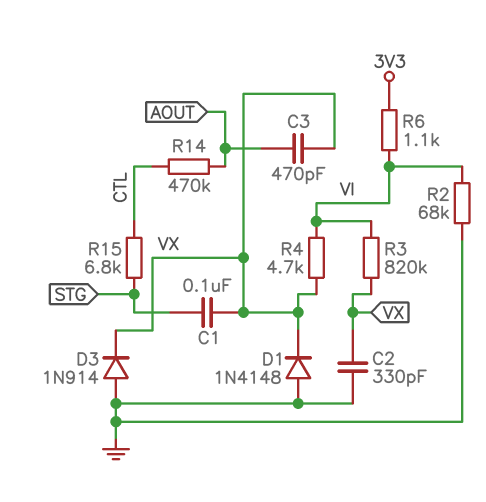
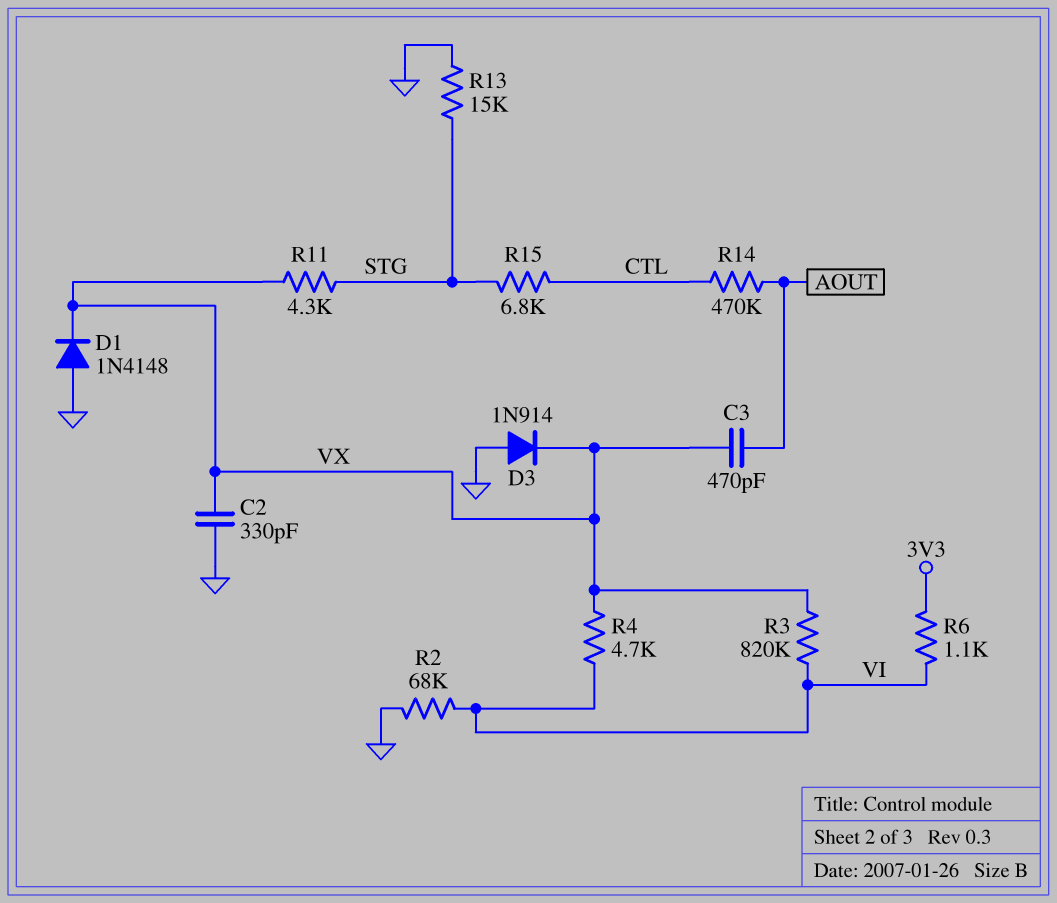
C1: 100nF (STG, VX) -> none
R11: none -> 4.3k (STG, VX)
R13: none -> 15k (GND, STG)

